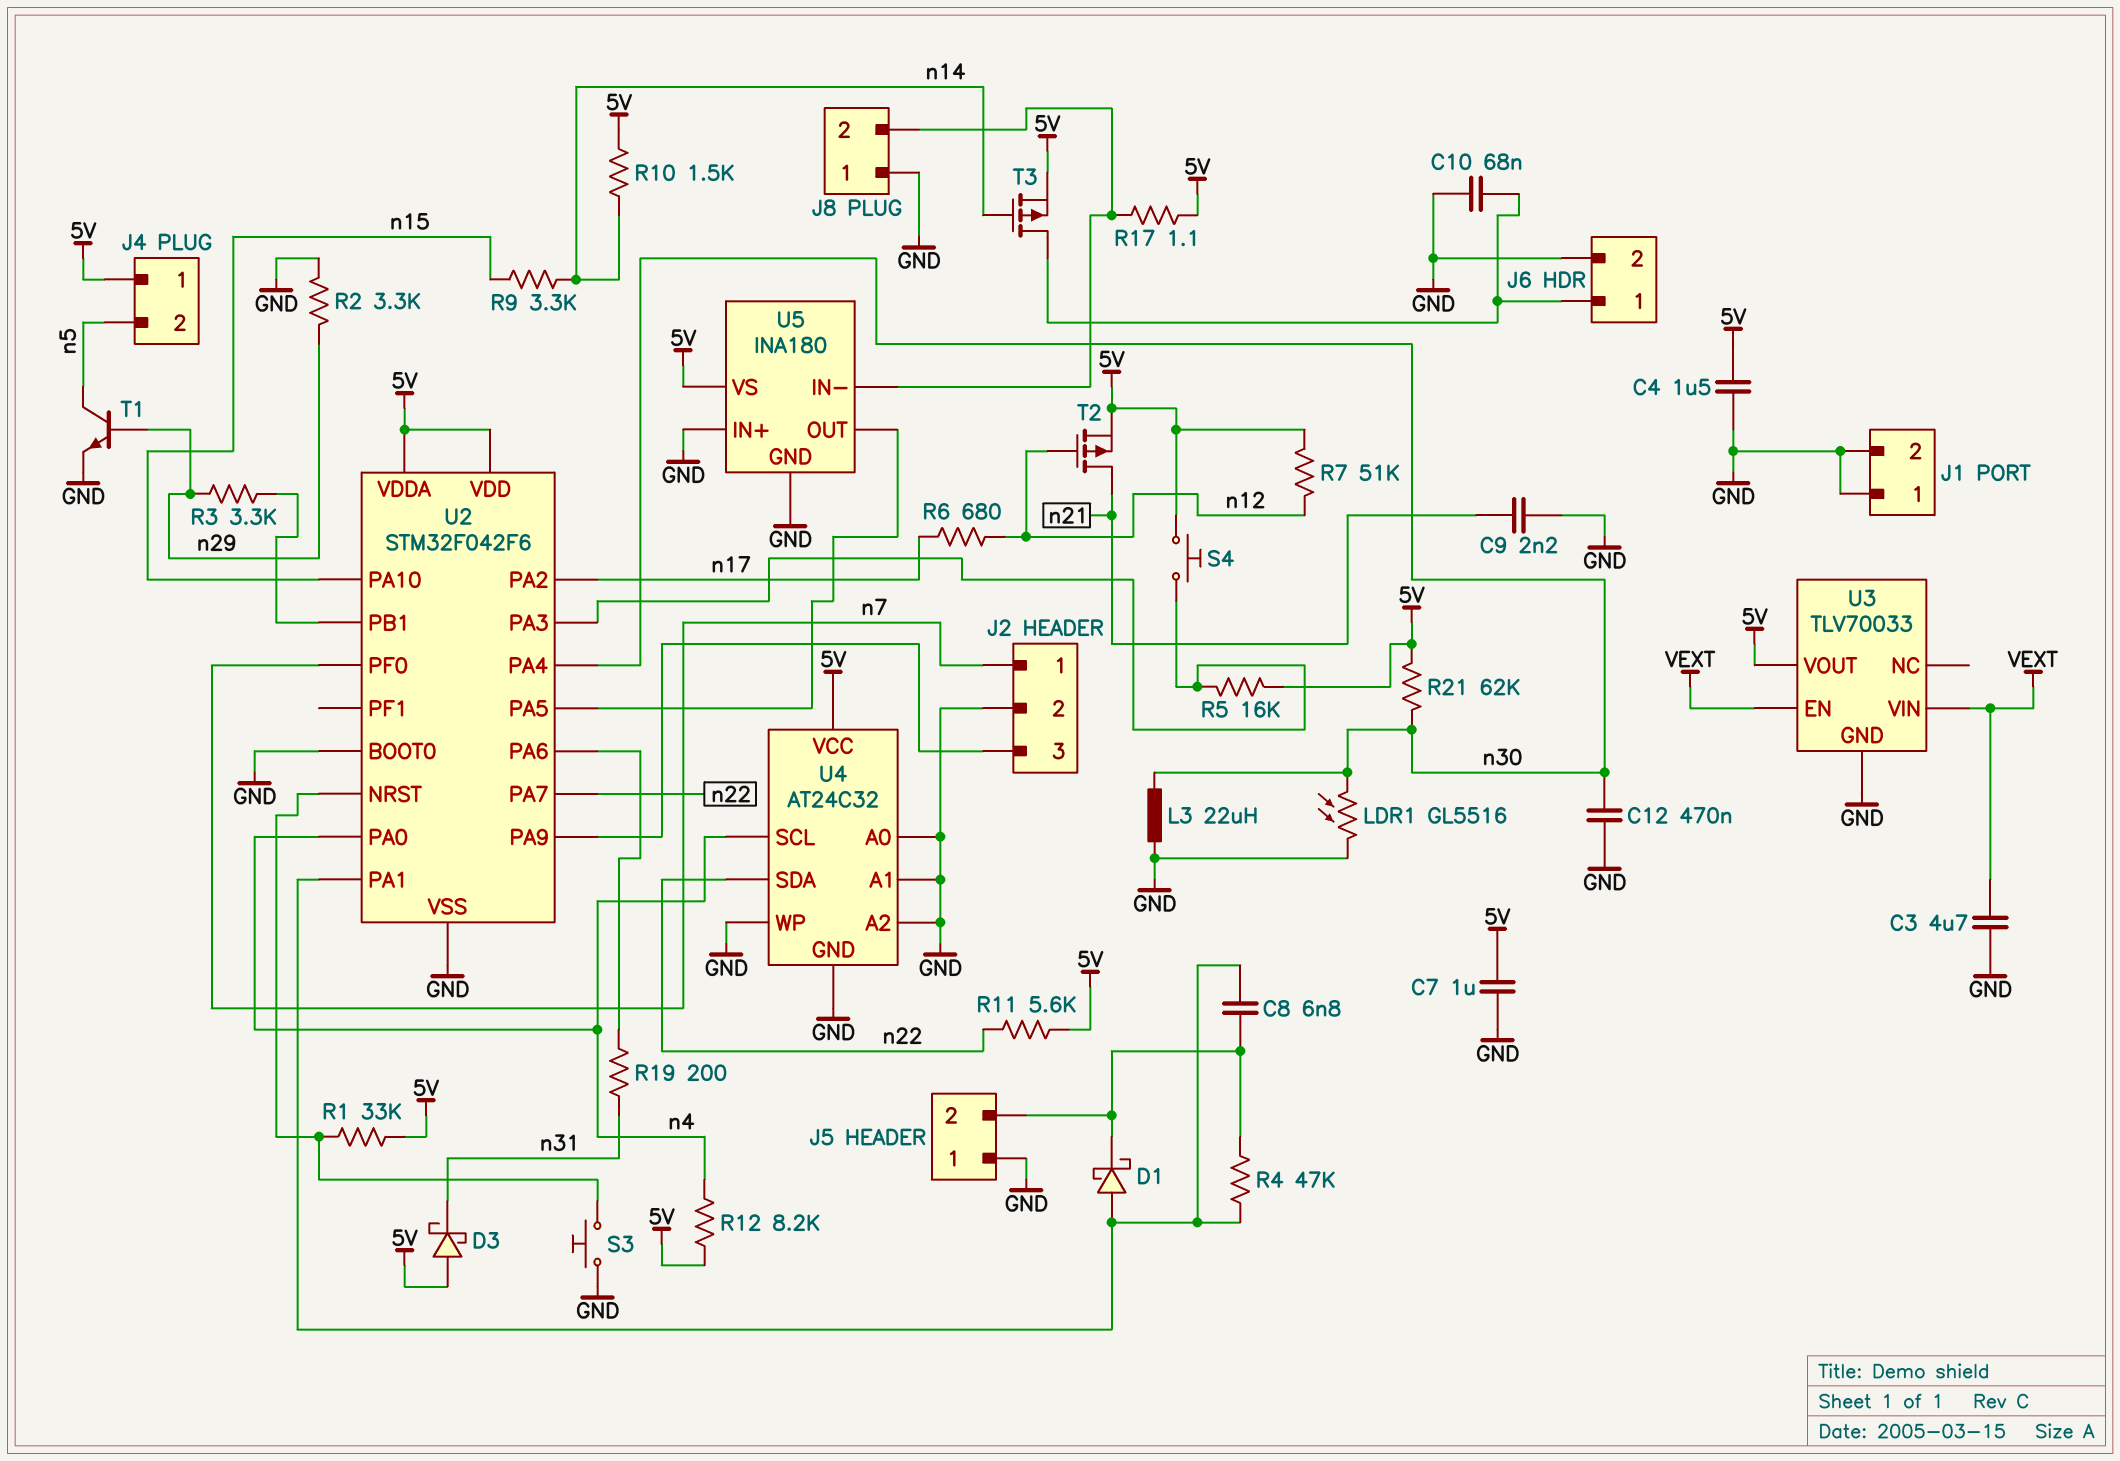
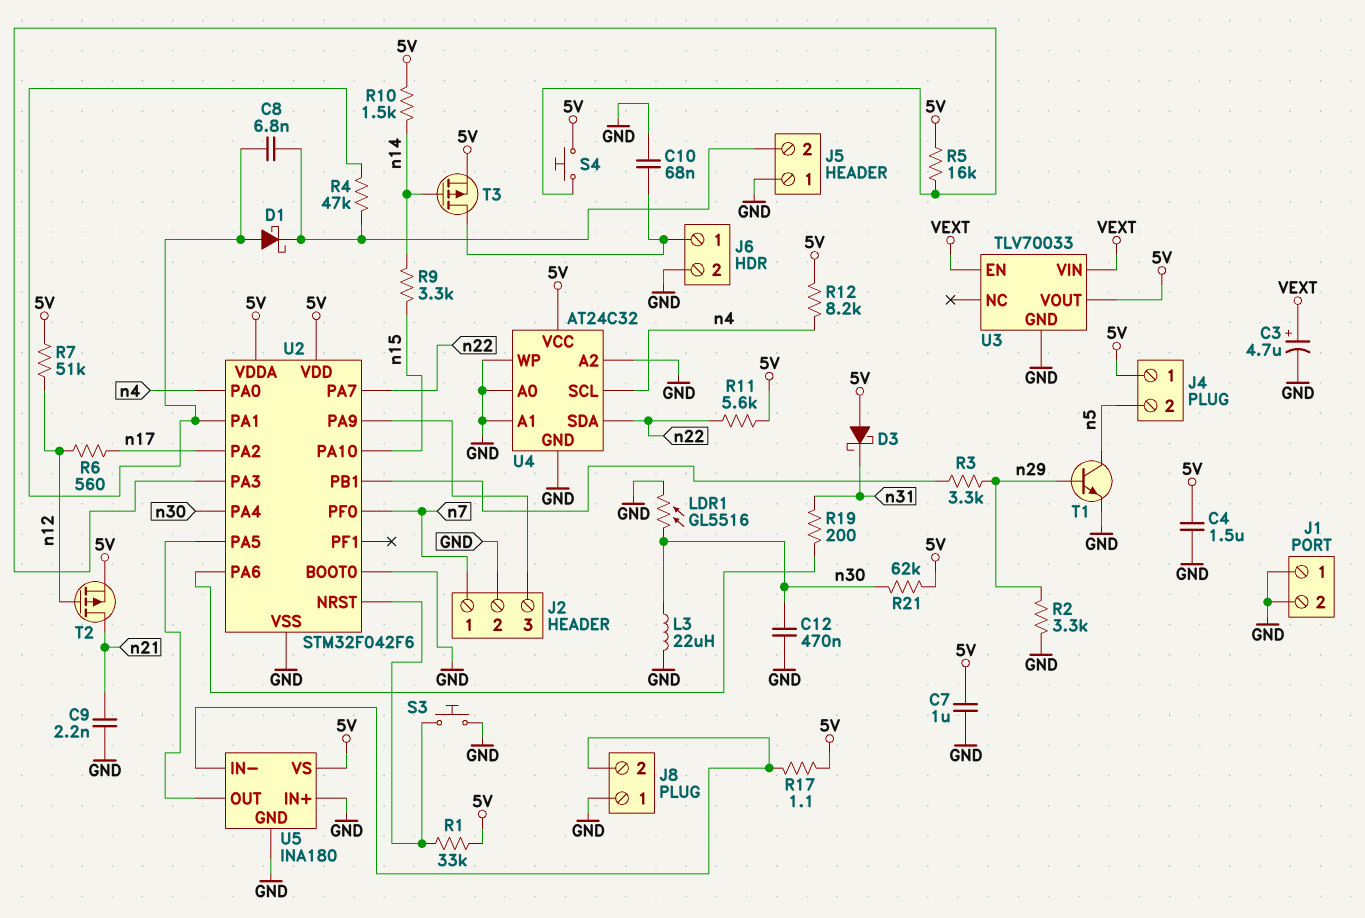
C3: 4.7uF (GND, VEXT) -> 4.7uF (plus VEXT, minus GND)
R6: 680 (n12, n17) -> 560 (n12, n17)

